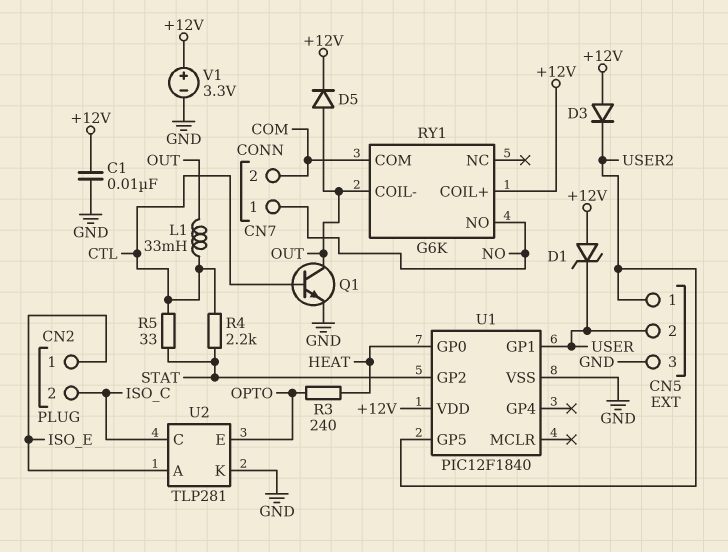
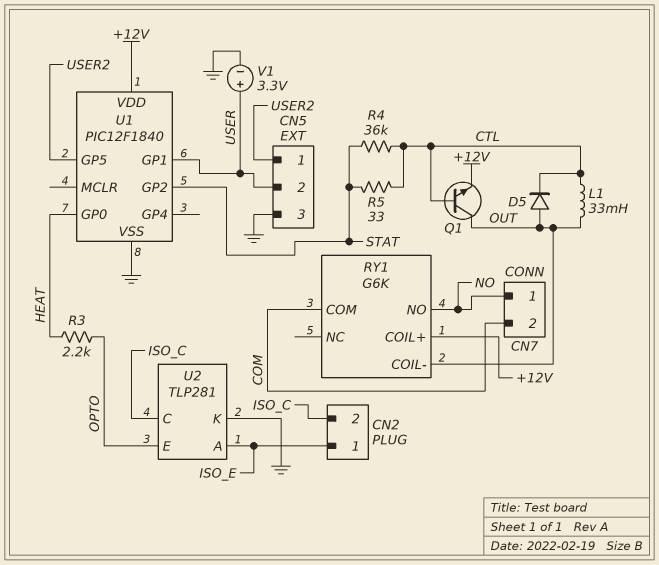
C1: 10nF (+12V, GND) -> none
D1: zener (A +12V, K USER) -> none
D3: diode (A +12V, K USER2) -> none
D5: diode (A OUT, K +12V) -> diode (A OUT, K CTL)
Q1: NPN (B CTL, C OUT, E GND) -> NPN (B CTL, C OUT, E +12V)
R3: 240 (HEAT, OPTO) -> 2.2k (HEAT, OPTO)
R4: 2.2k (CTL, STAT) -> 36k (CTL, STAT)
V1: 3.3V (plus +12V, minus GND) -> 3.3V (plus USER, minus GND)

